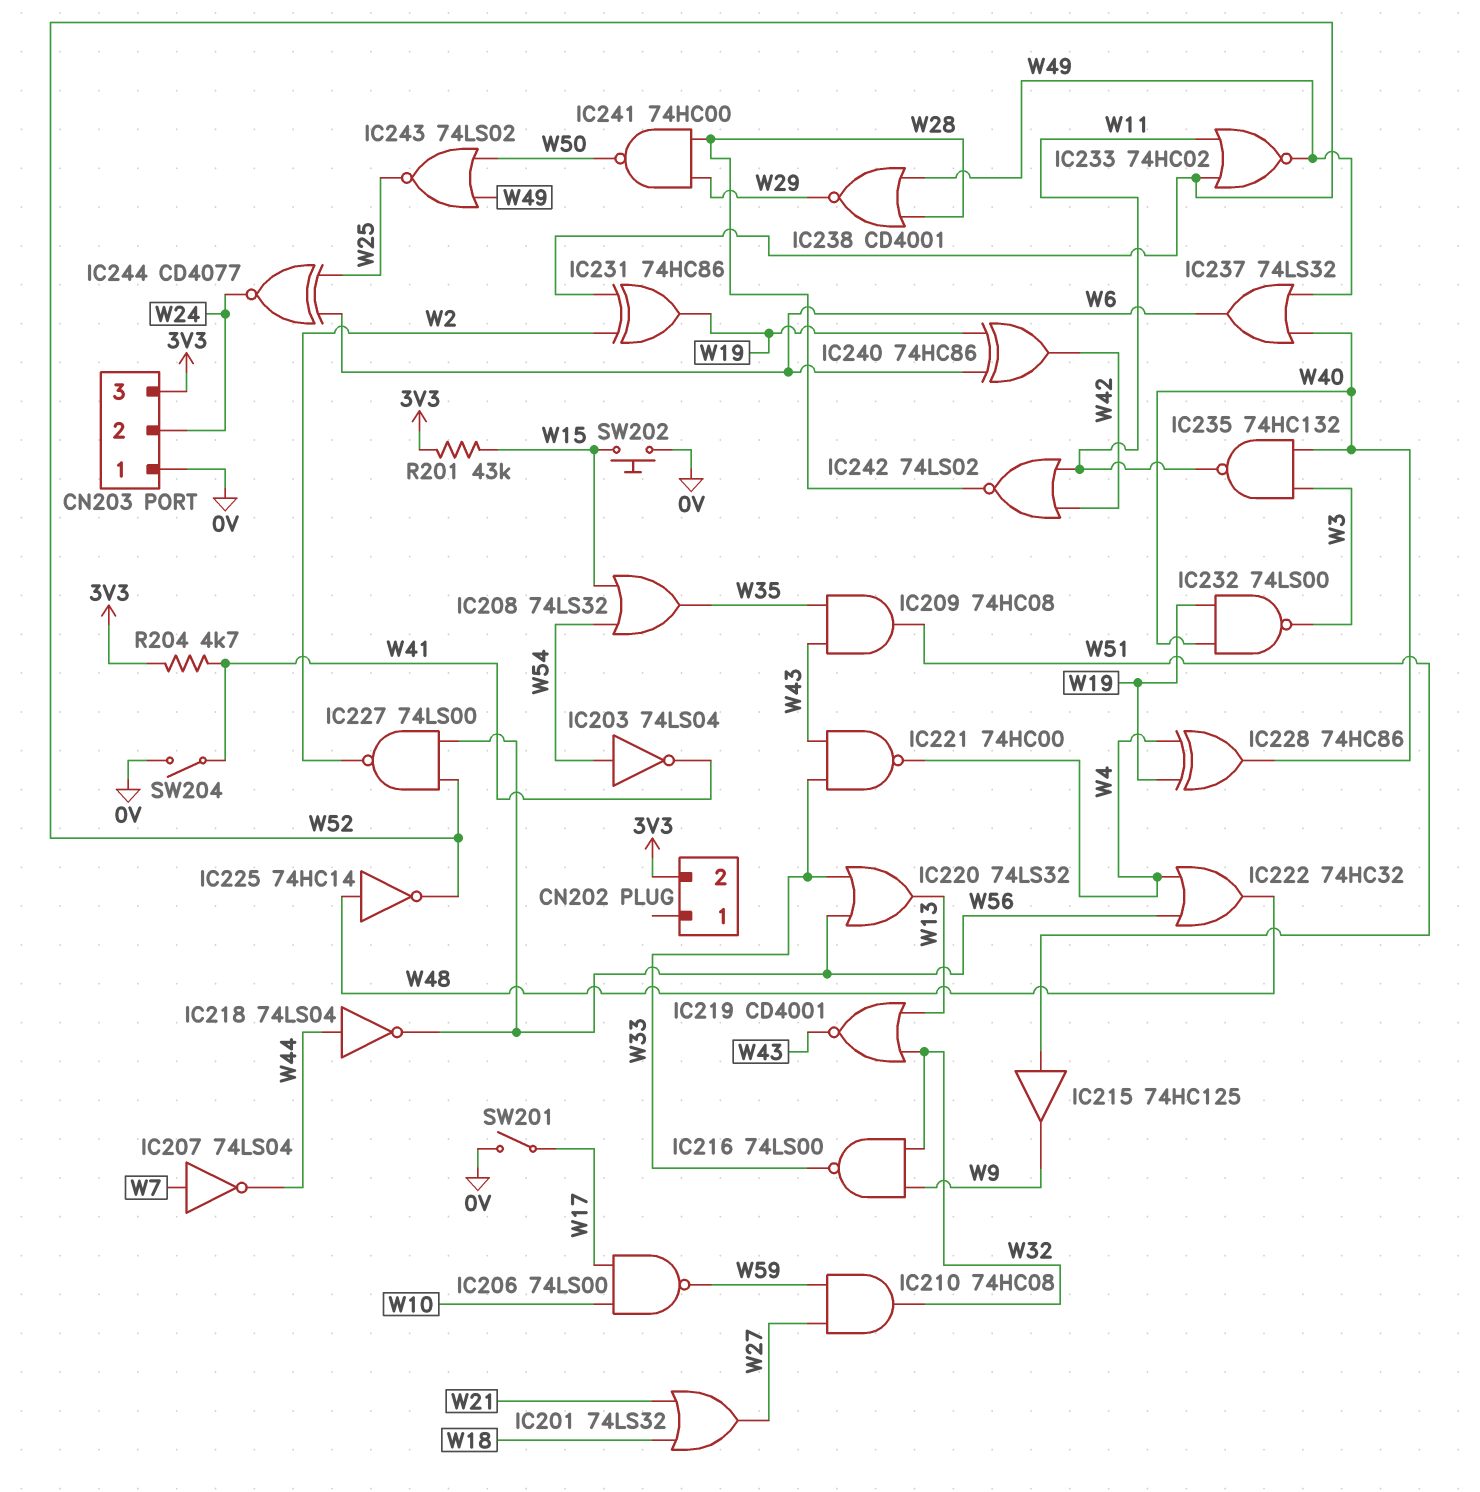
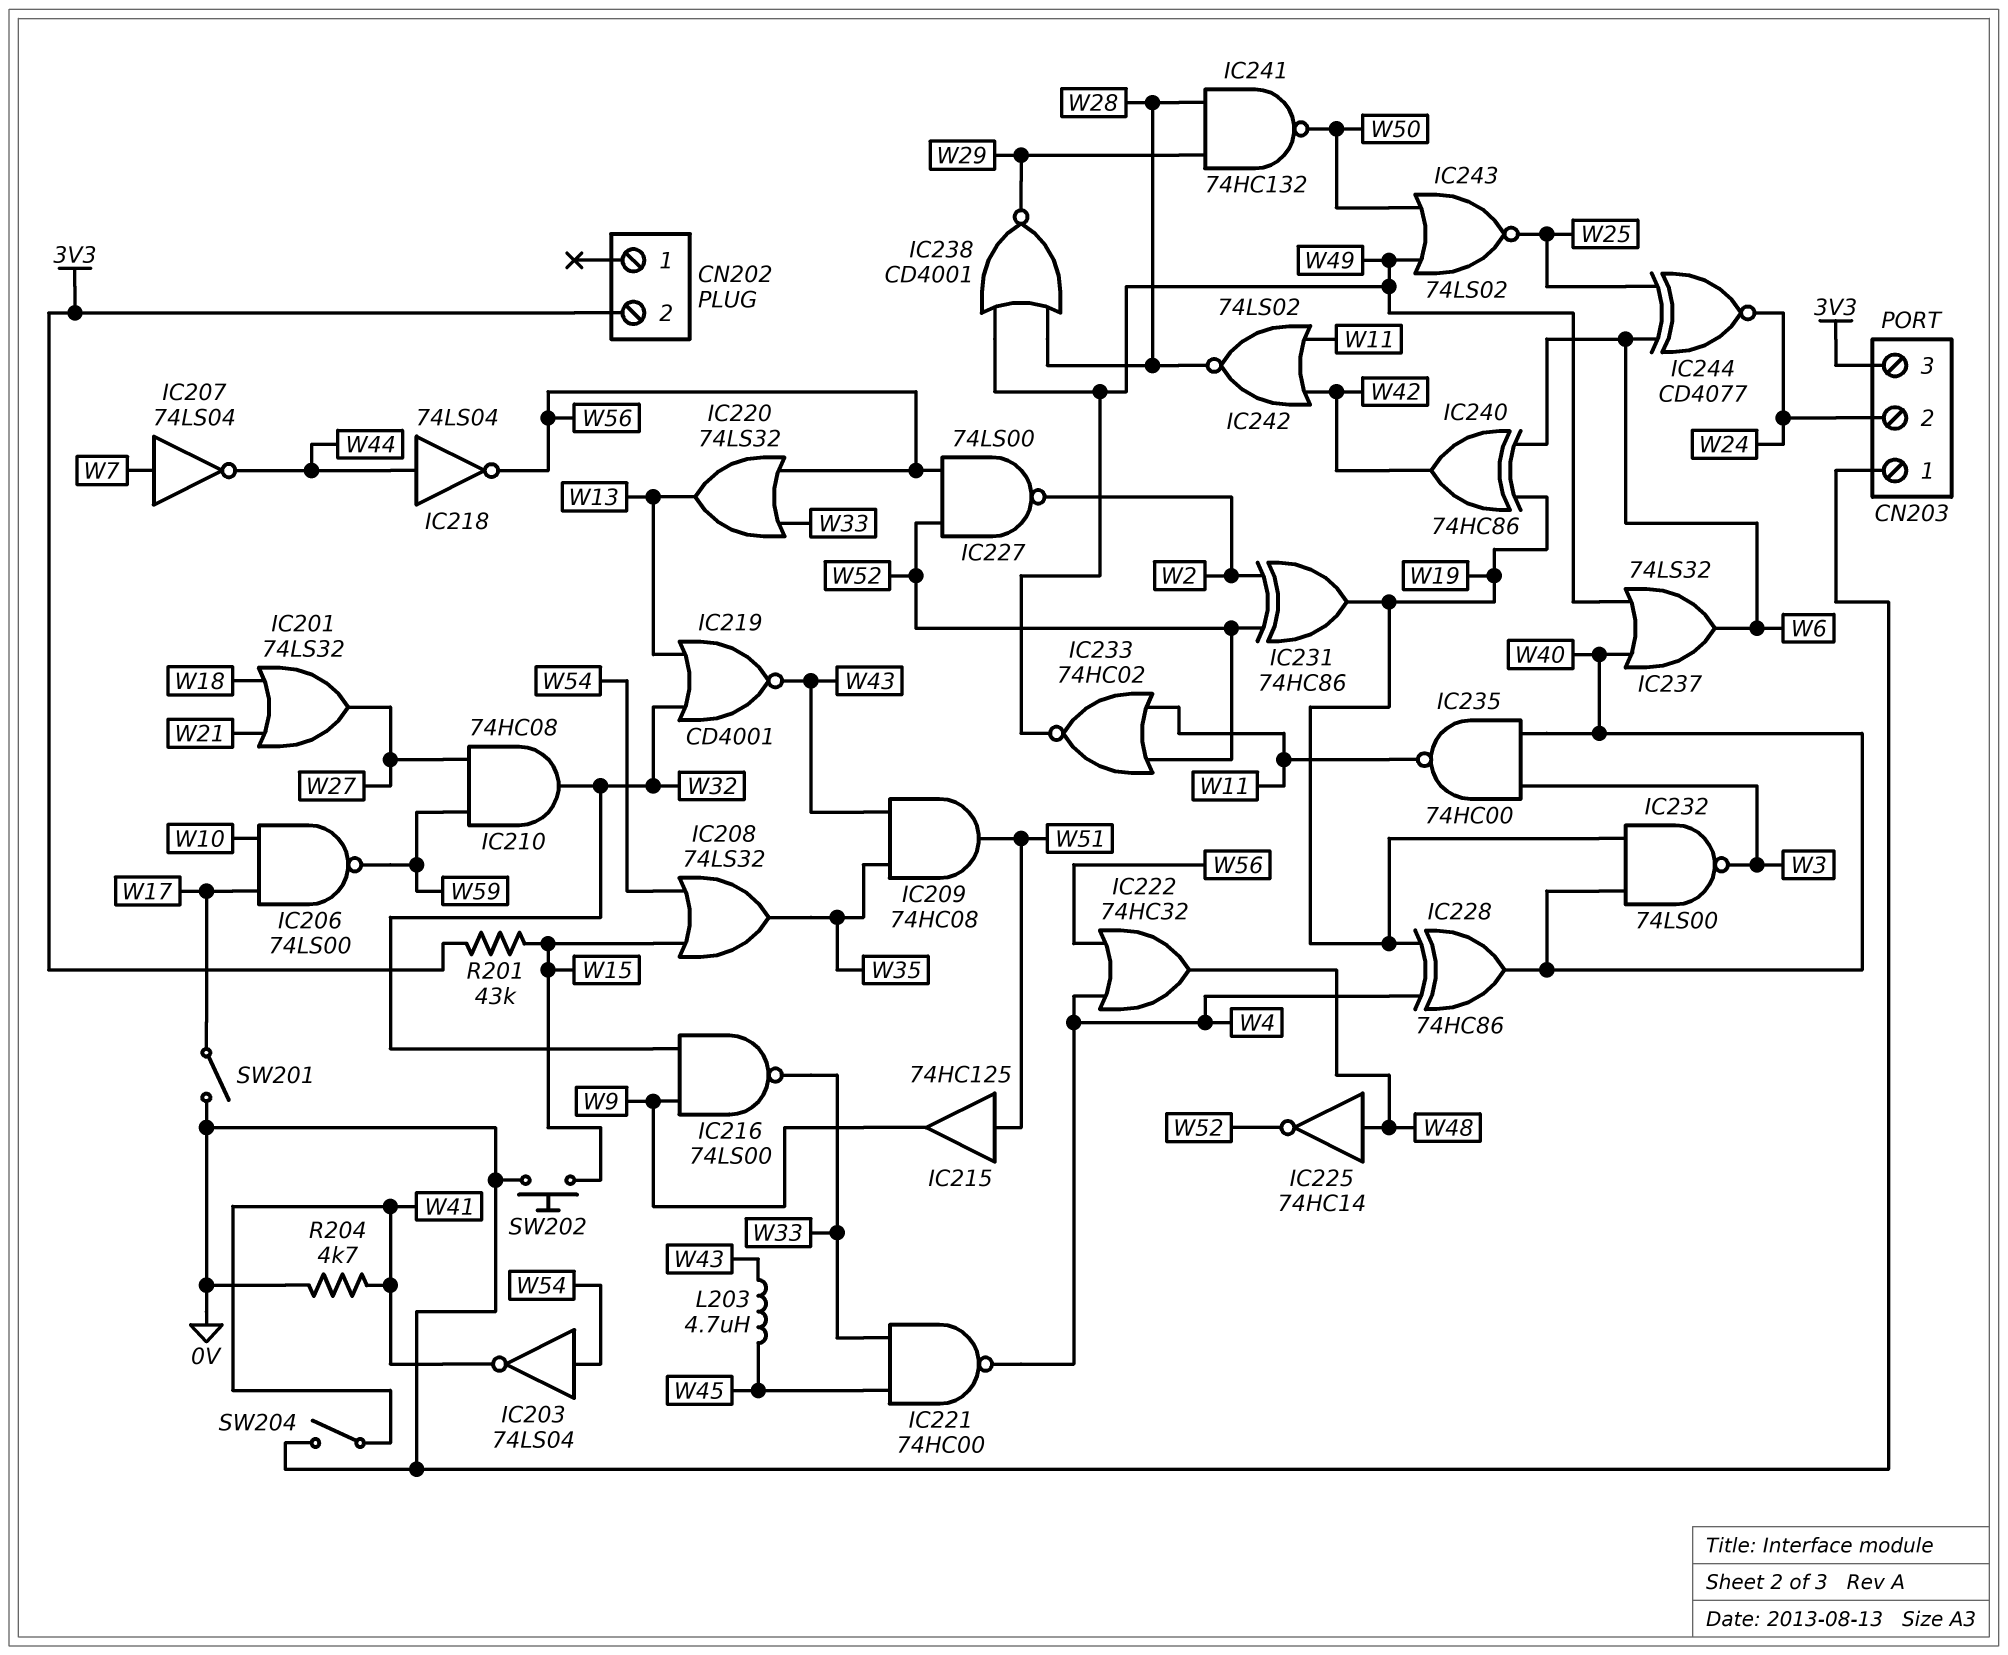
IC221: NAND 74HC00 (in W33, in W43, out W4) -> NAND 74HC00 (in W33, in W45, out W4)
IC235: NAND 74HC132 (in W3, in W40, out W11) -> NAND 74HC00 (in W3, in W40, out W11)
IC241: NAND 74HC00 (in W28, in W29, out W50) -> NAND 74HC132 (in W28, in W29, out W50)
L203: none -> 4.7uH (W43, W45)
R204: 4.7k (3V3, W41) -> 4.7k (0V, W41)

